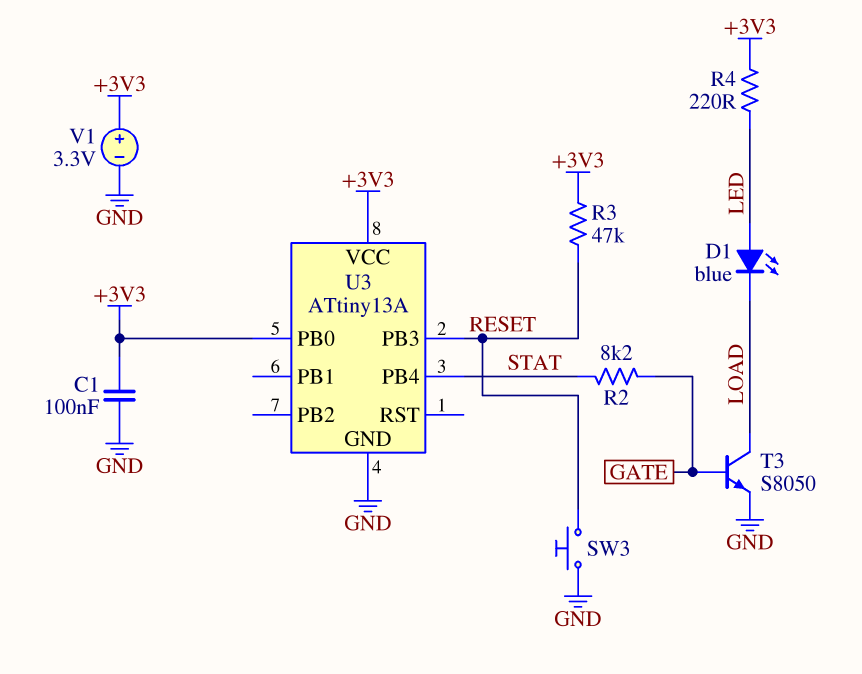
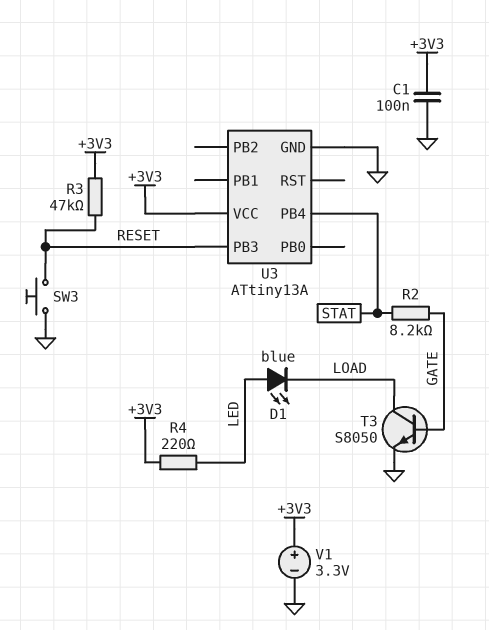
U3 pin PB0: +3V3 -> none

